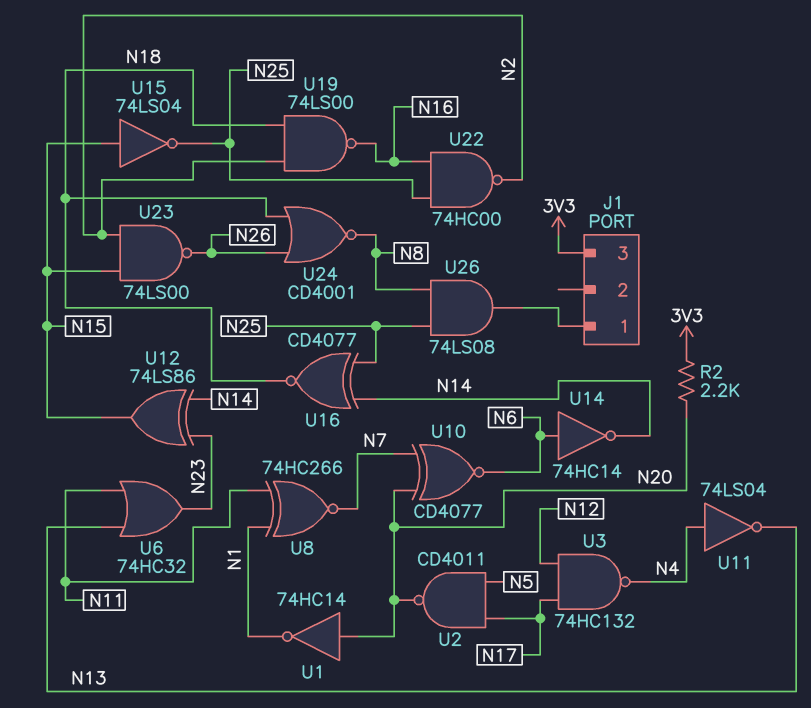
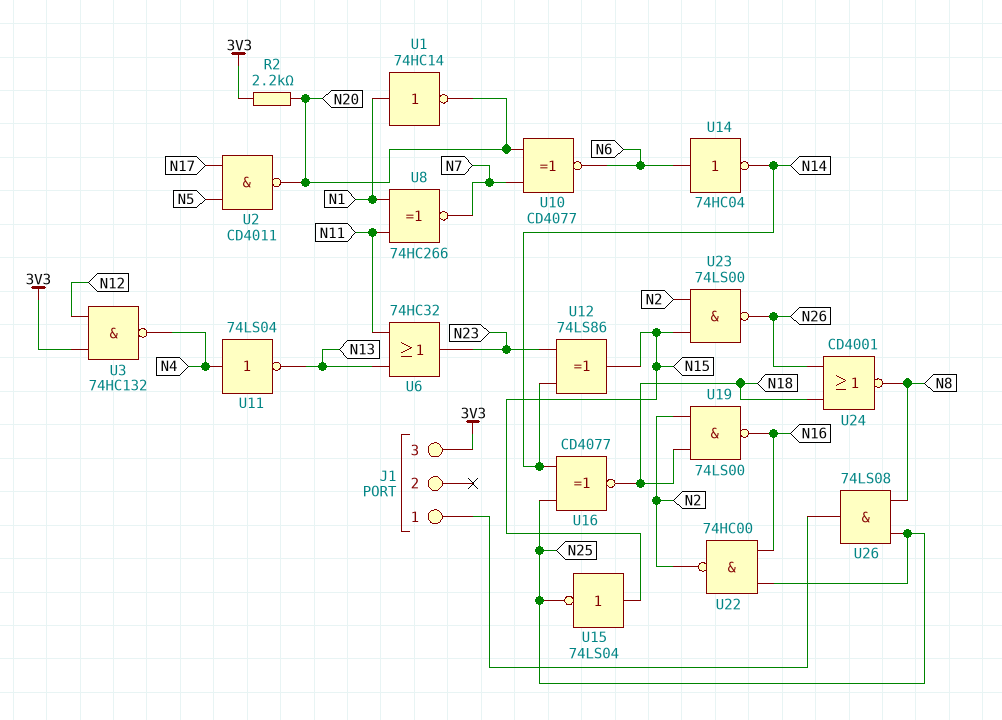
U1: NOT 74HC14 (in N20, out N1) -> NOT 74HC14 (in N1, out N20)
U3: NAND 74HC132 (in N12, in N17, out N4) -> NAND 74HC132 (in 3V3, in N12, out N4)
U14: NOT 74HC14 (in N6, out N14) -> NOT 74HC04 (in N6, out N14)

